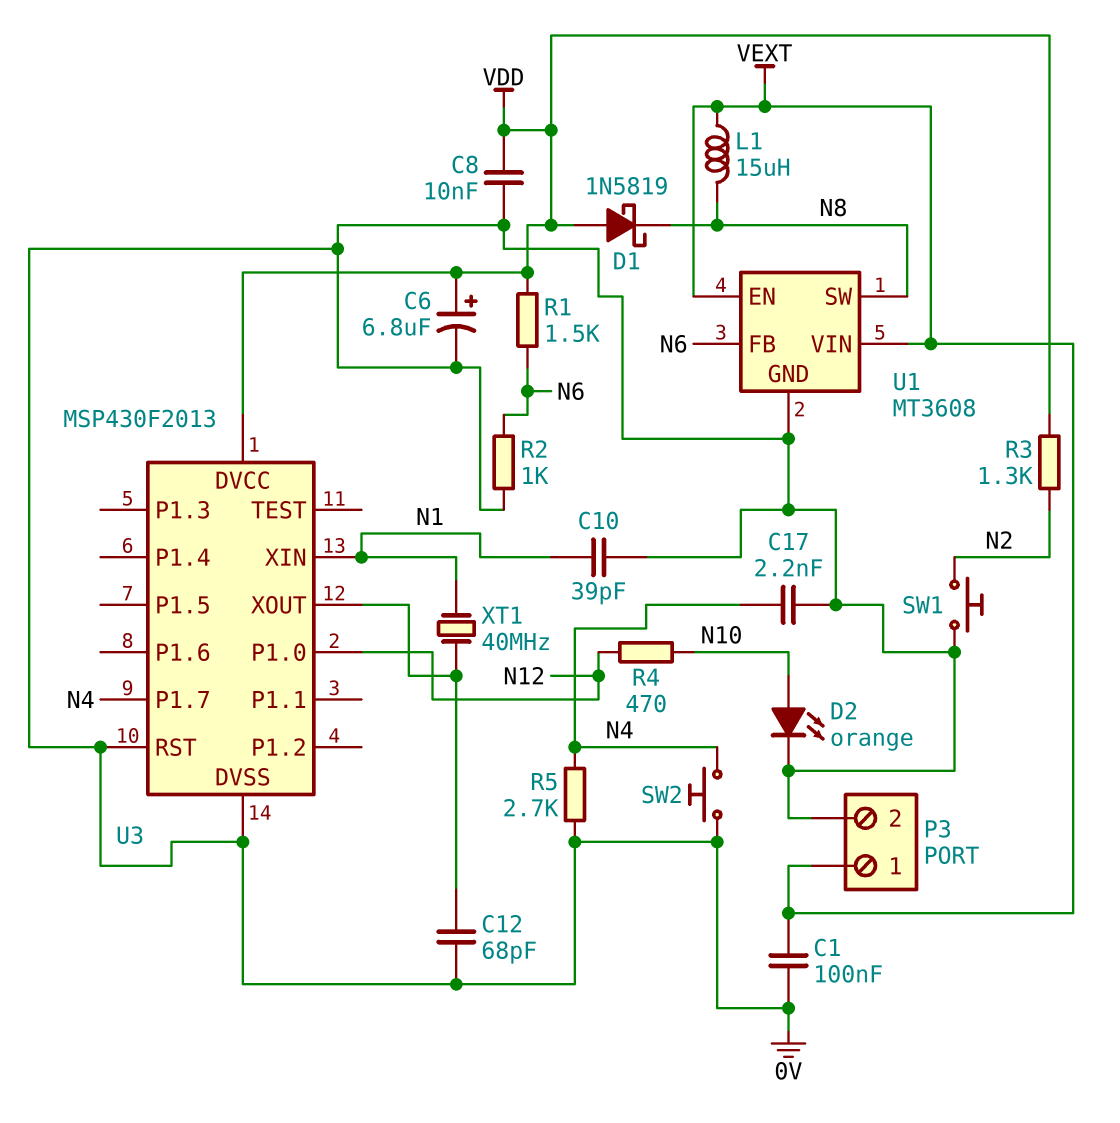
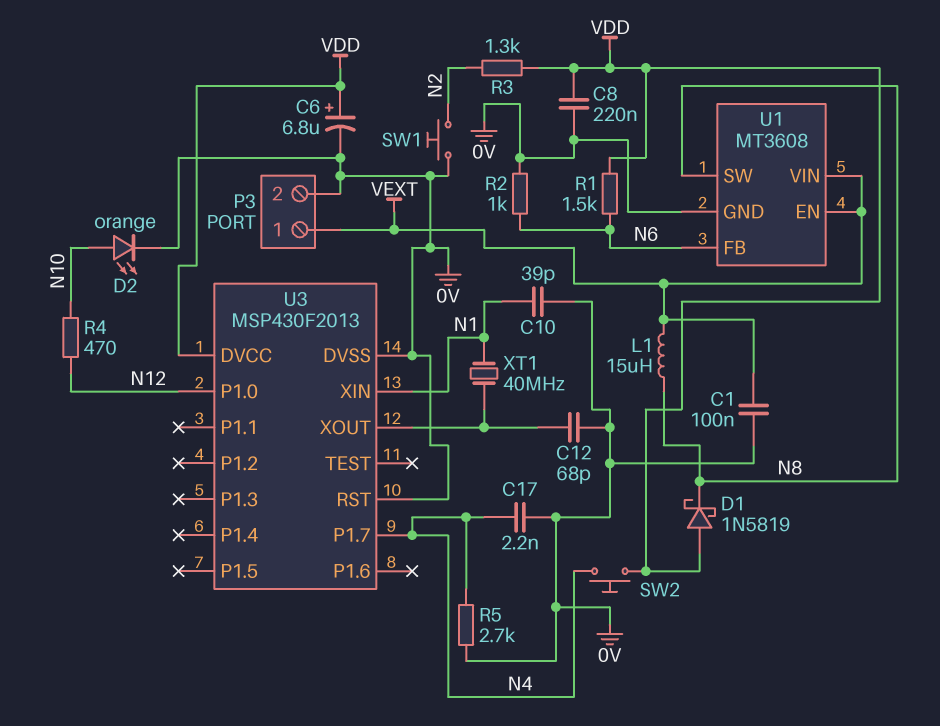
C8: 10nF (0V, VDD) -> 220nF (0V, VDD)
SW2: button (0V, N4) -> button (N4, VDD)

